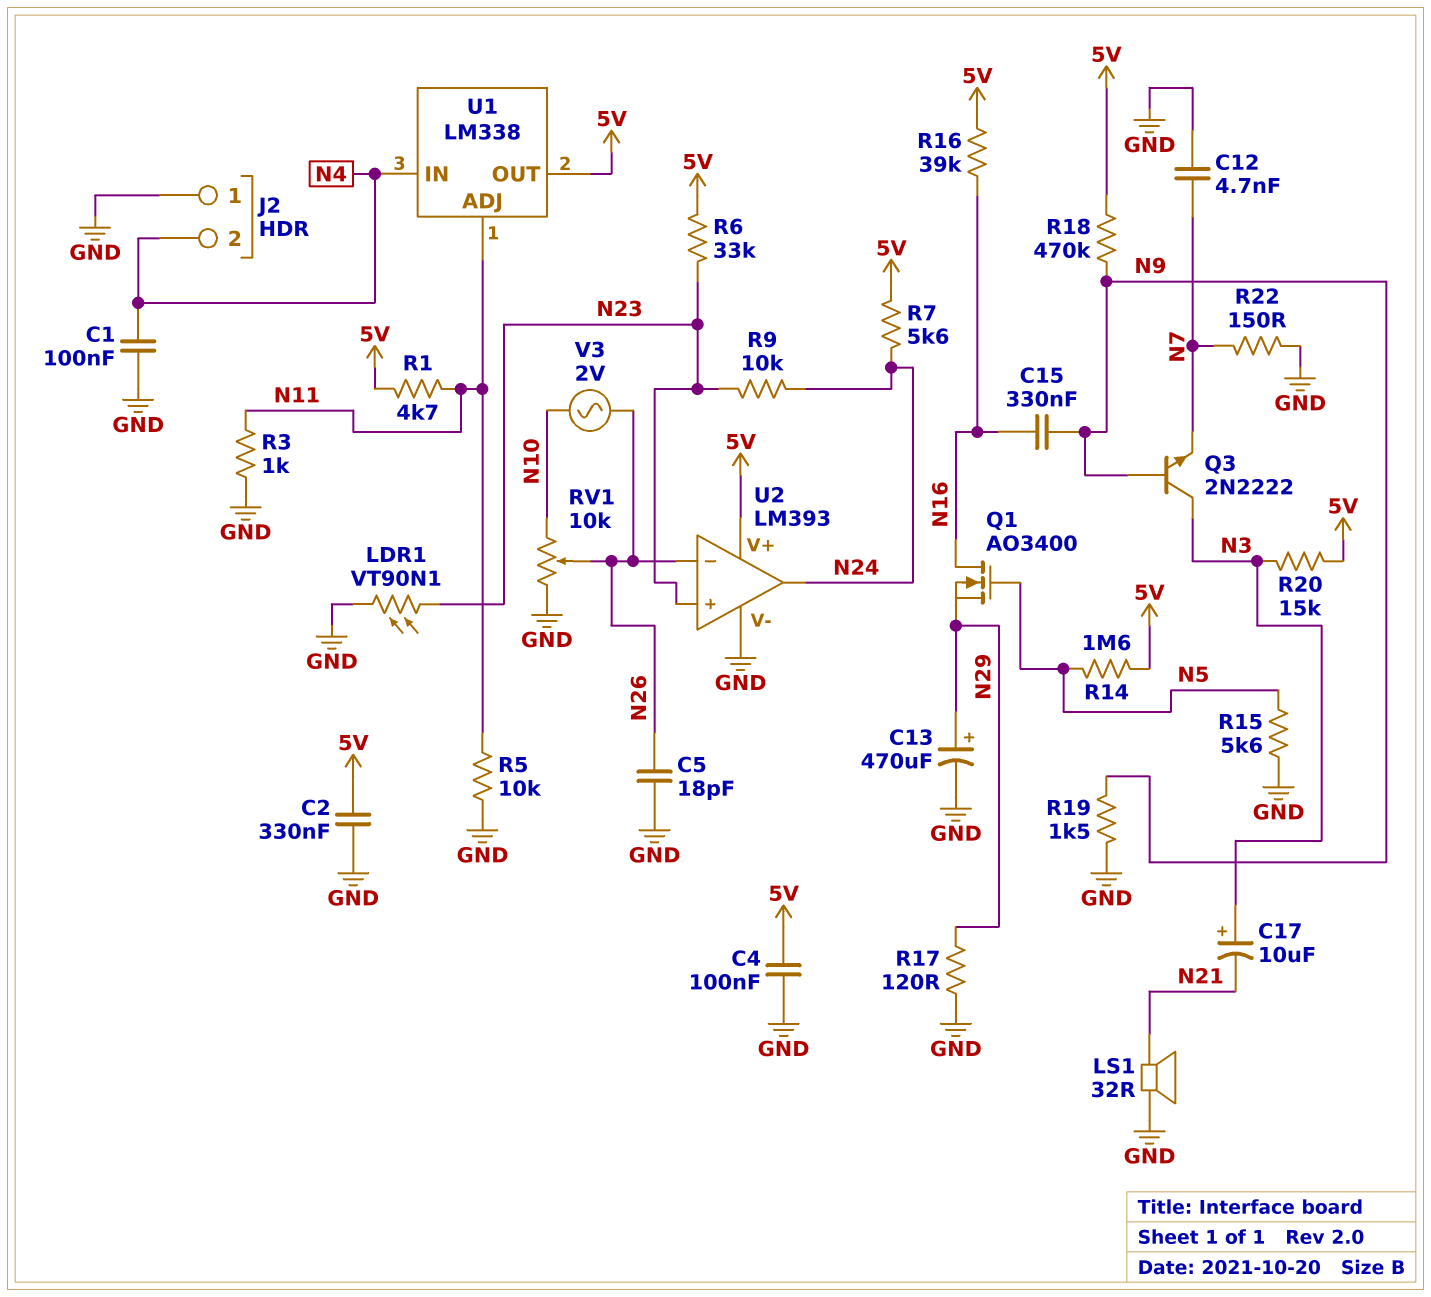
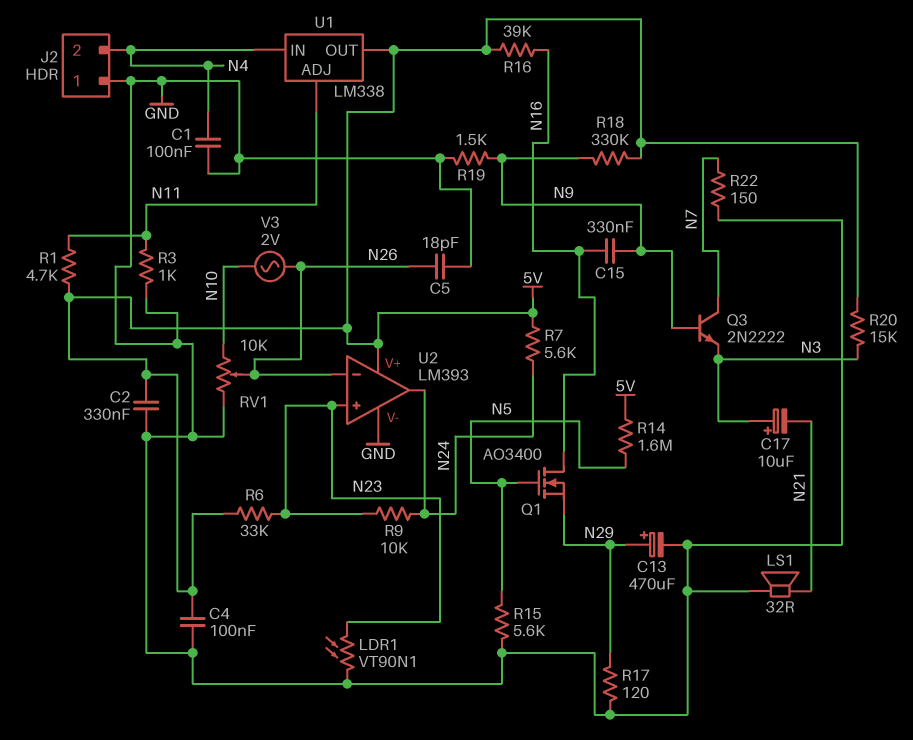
C12: 4.7nF (GND, N7) -> none
Q3: NPN 2N2222 (B N9, C N3, E N7) -> NPN 2N2222 (B N9, C N7, E N3)
R5: 10k (GND, N11) -> none
R18: 470k (5V, N9) -> 330k (5V, N9)

